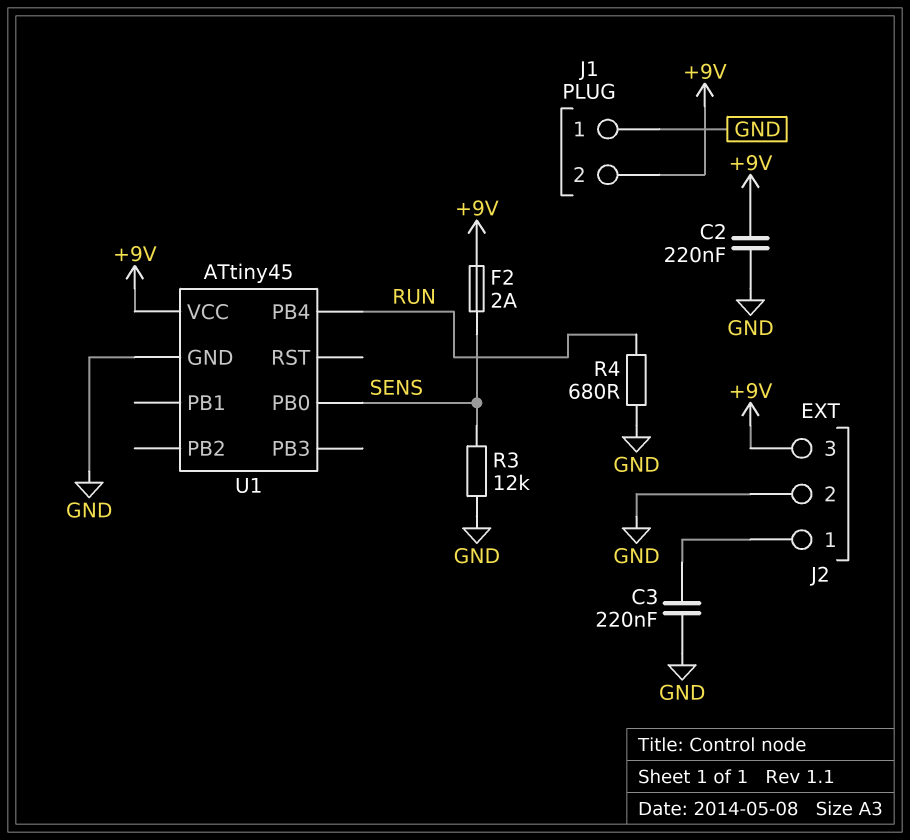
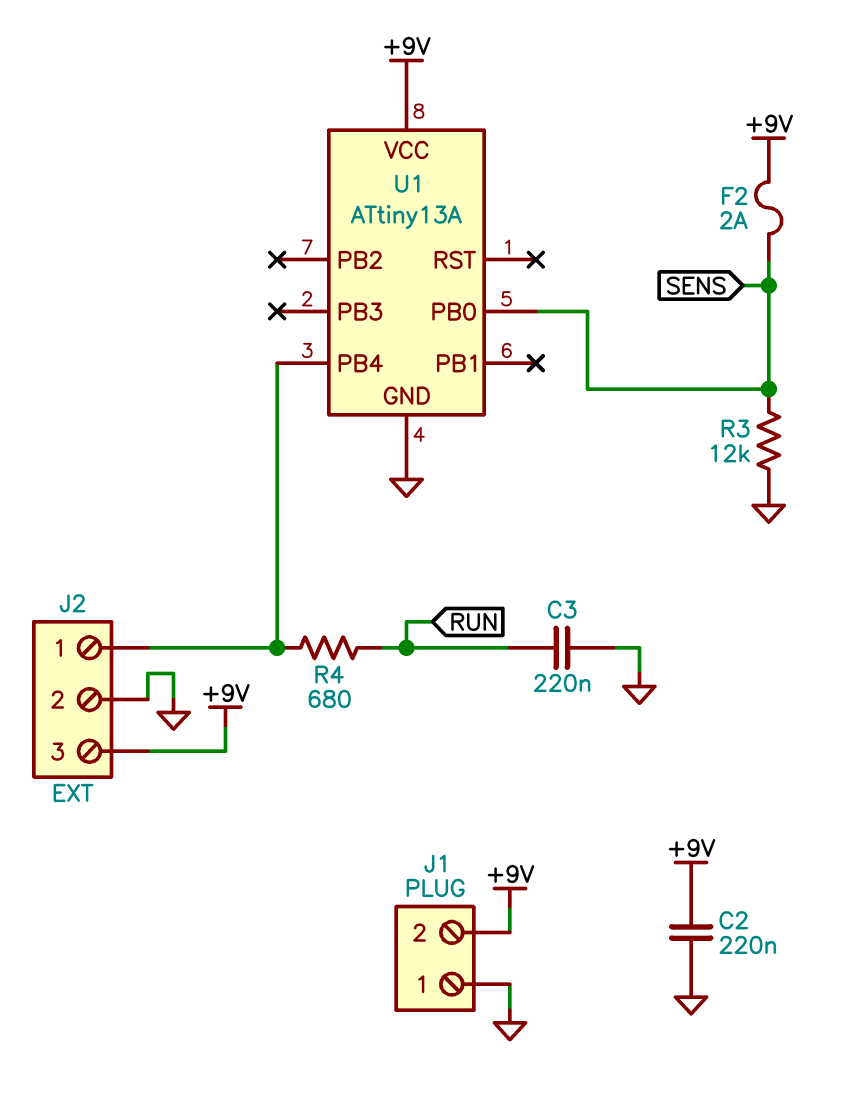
C3: 220nF (GND, J2/1) -> 220nF (GND, RUN)
R4: 680 (GND, RUN) -> 680 (J2/1, RUN)
U1: ATtiny45 -> ATtiny13A
U1 pin PB4: RUN -> J2/1

